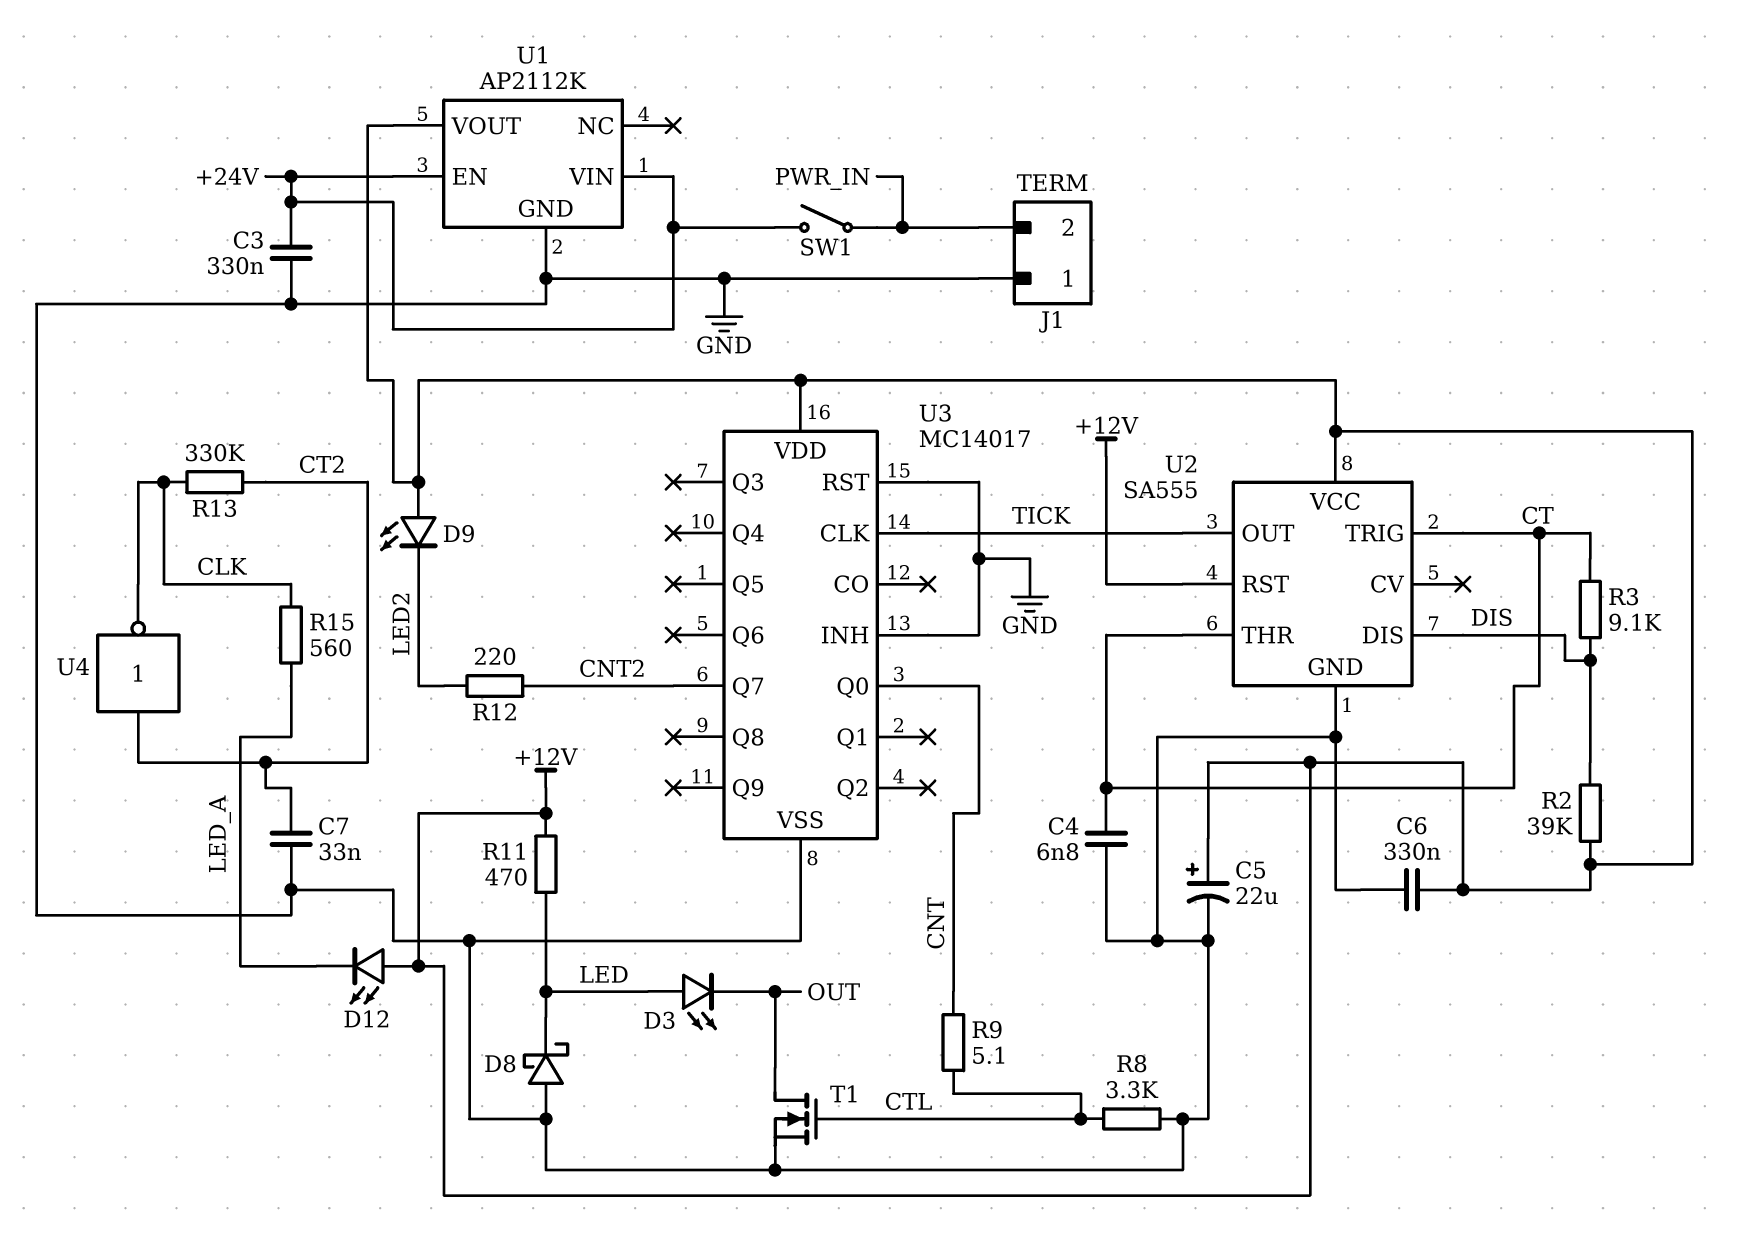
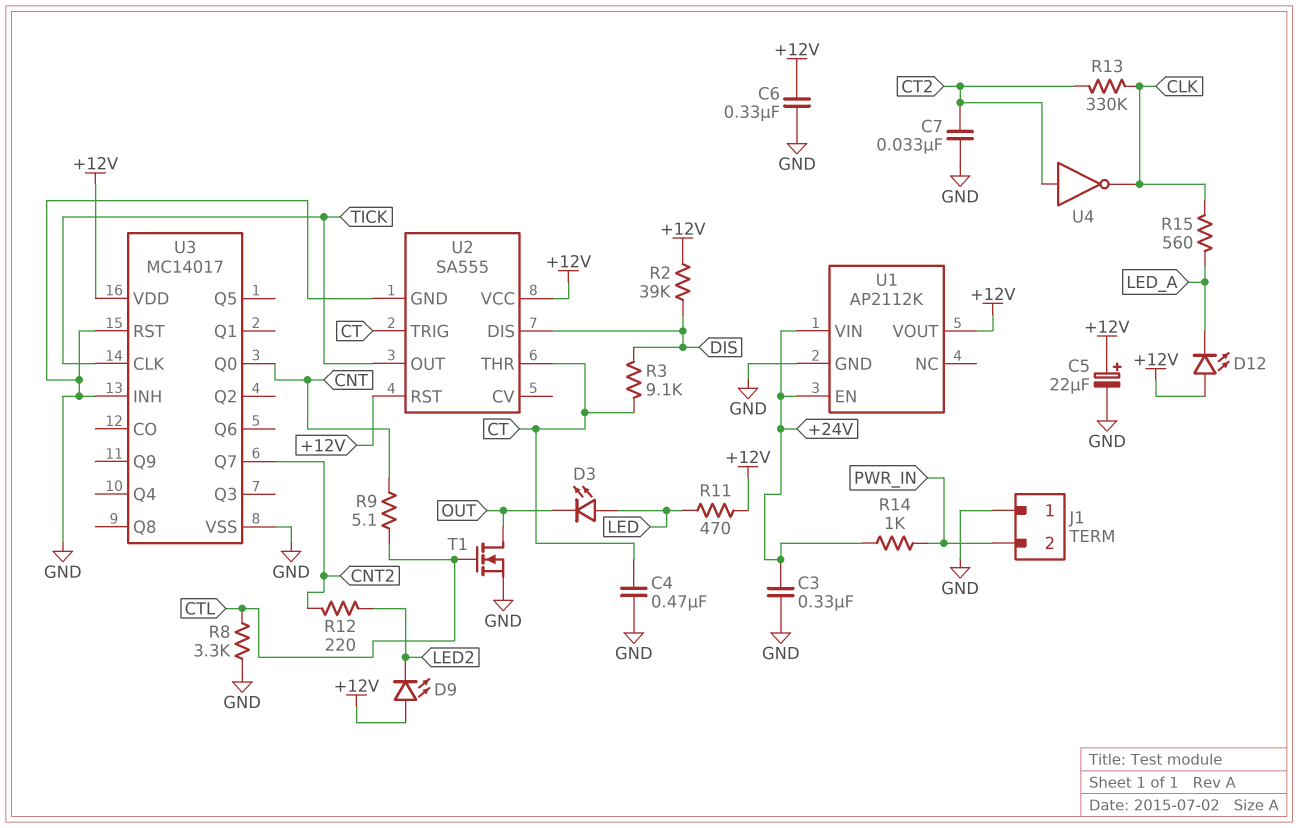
C4: 6.8nF (CT, GND) -> 470nF (CT, GND)
D8: schottky (A GND, K LED) -> none
R14: none -> 1k (+24V, PWR_IN)
SW1: switch (+24V, PWR_IN) -> none

